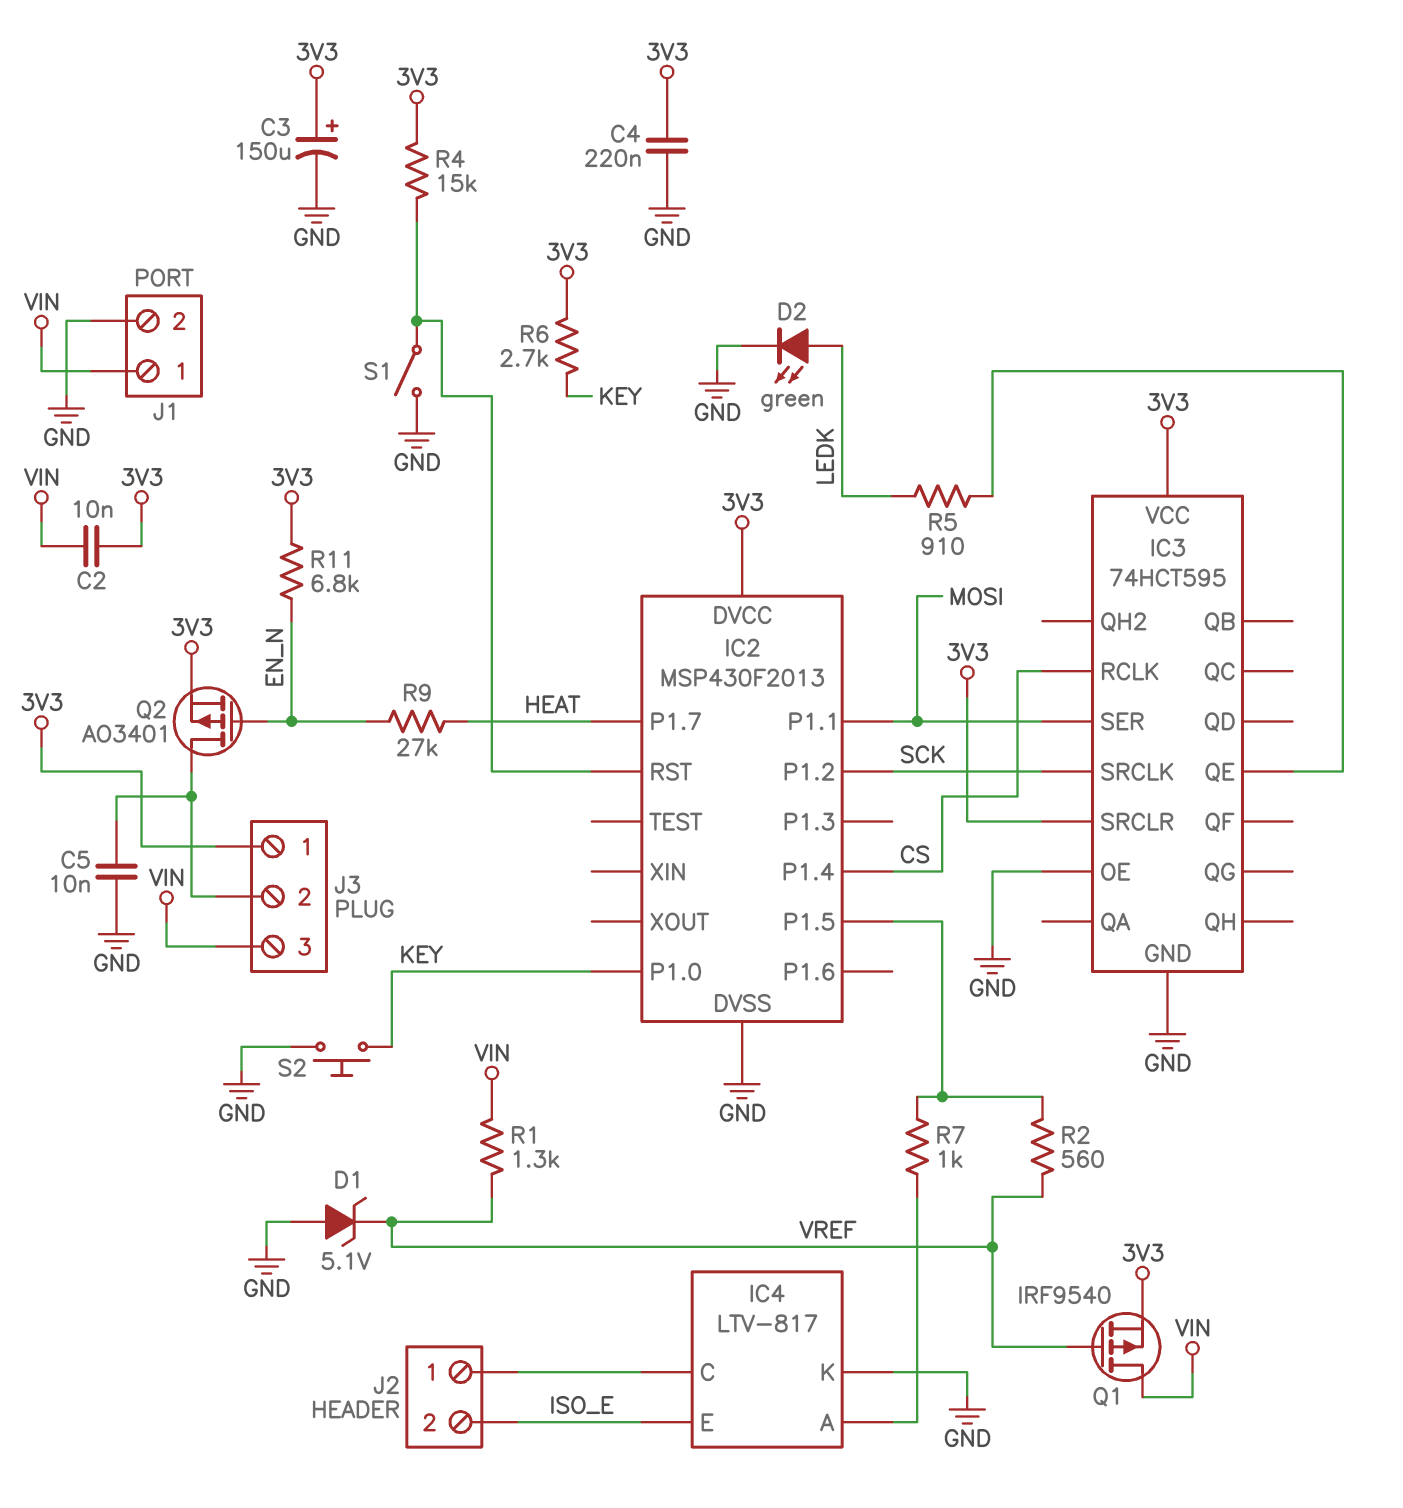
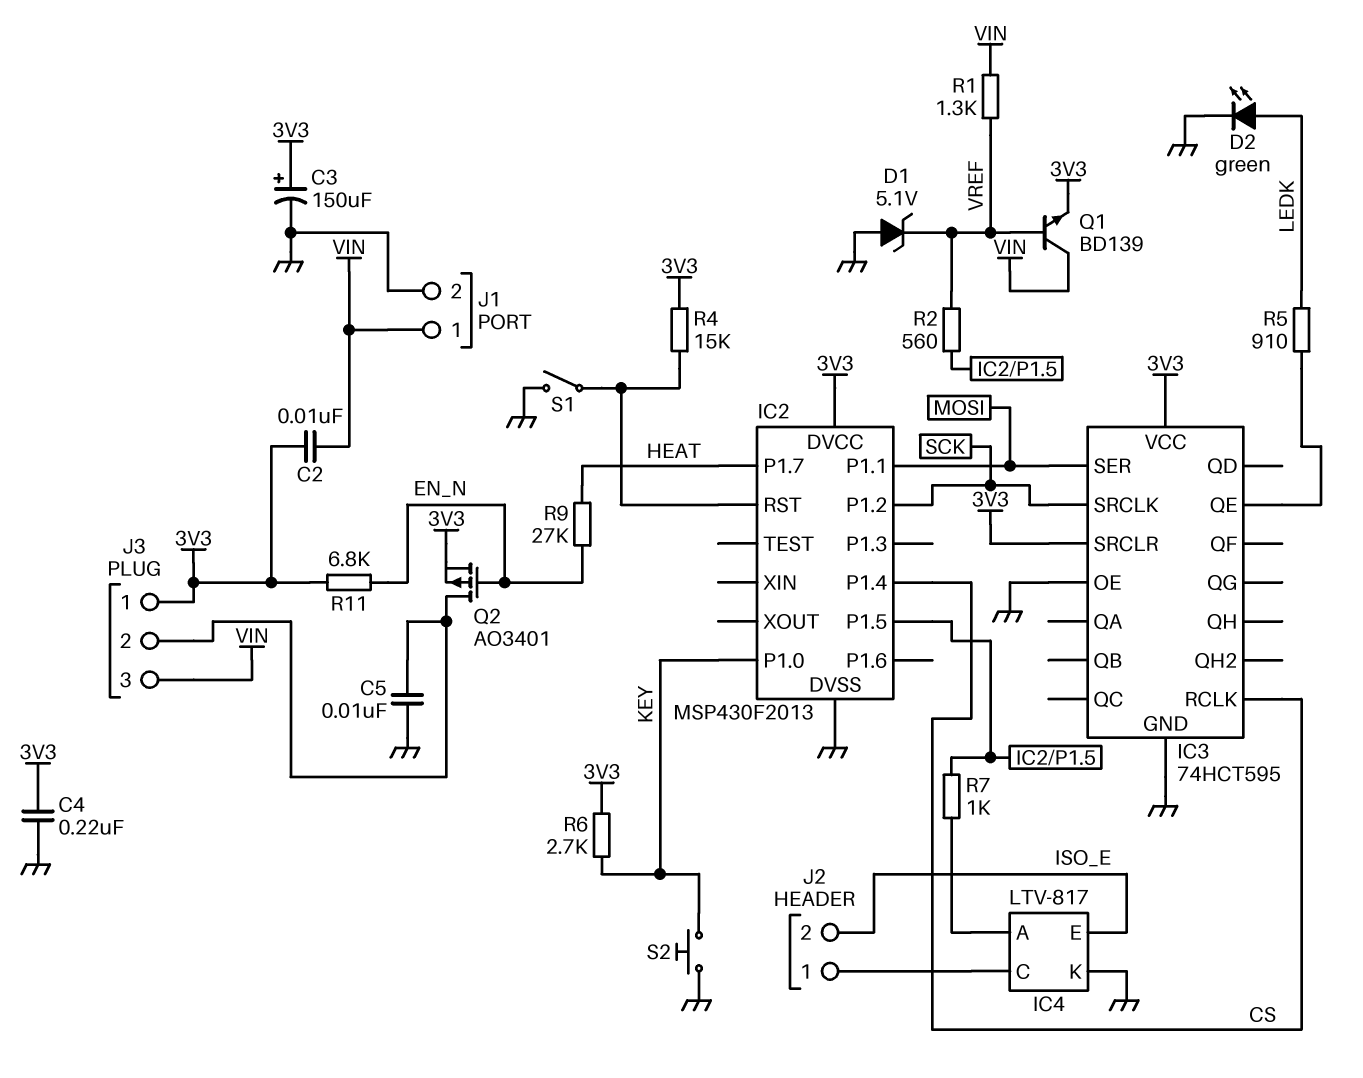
Q1: PMOS IRF9540 (G VREF, D VIN, S 3V3) -> NPN BD139 (B VREF, C VIN, E 3V3)

